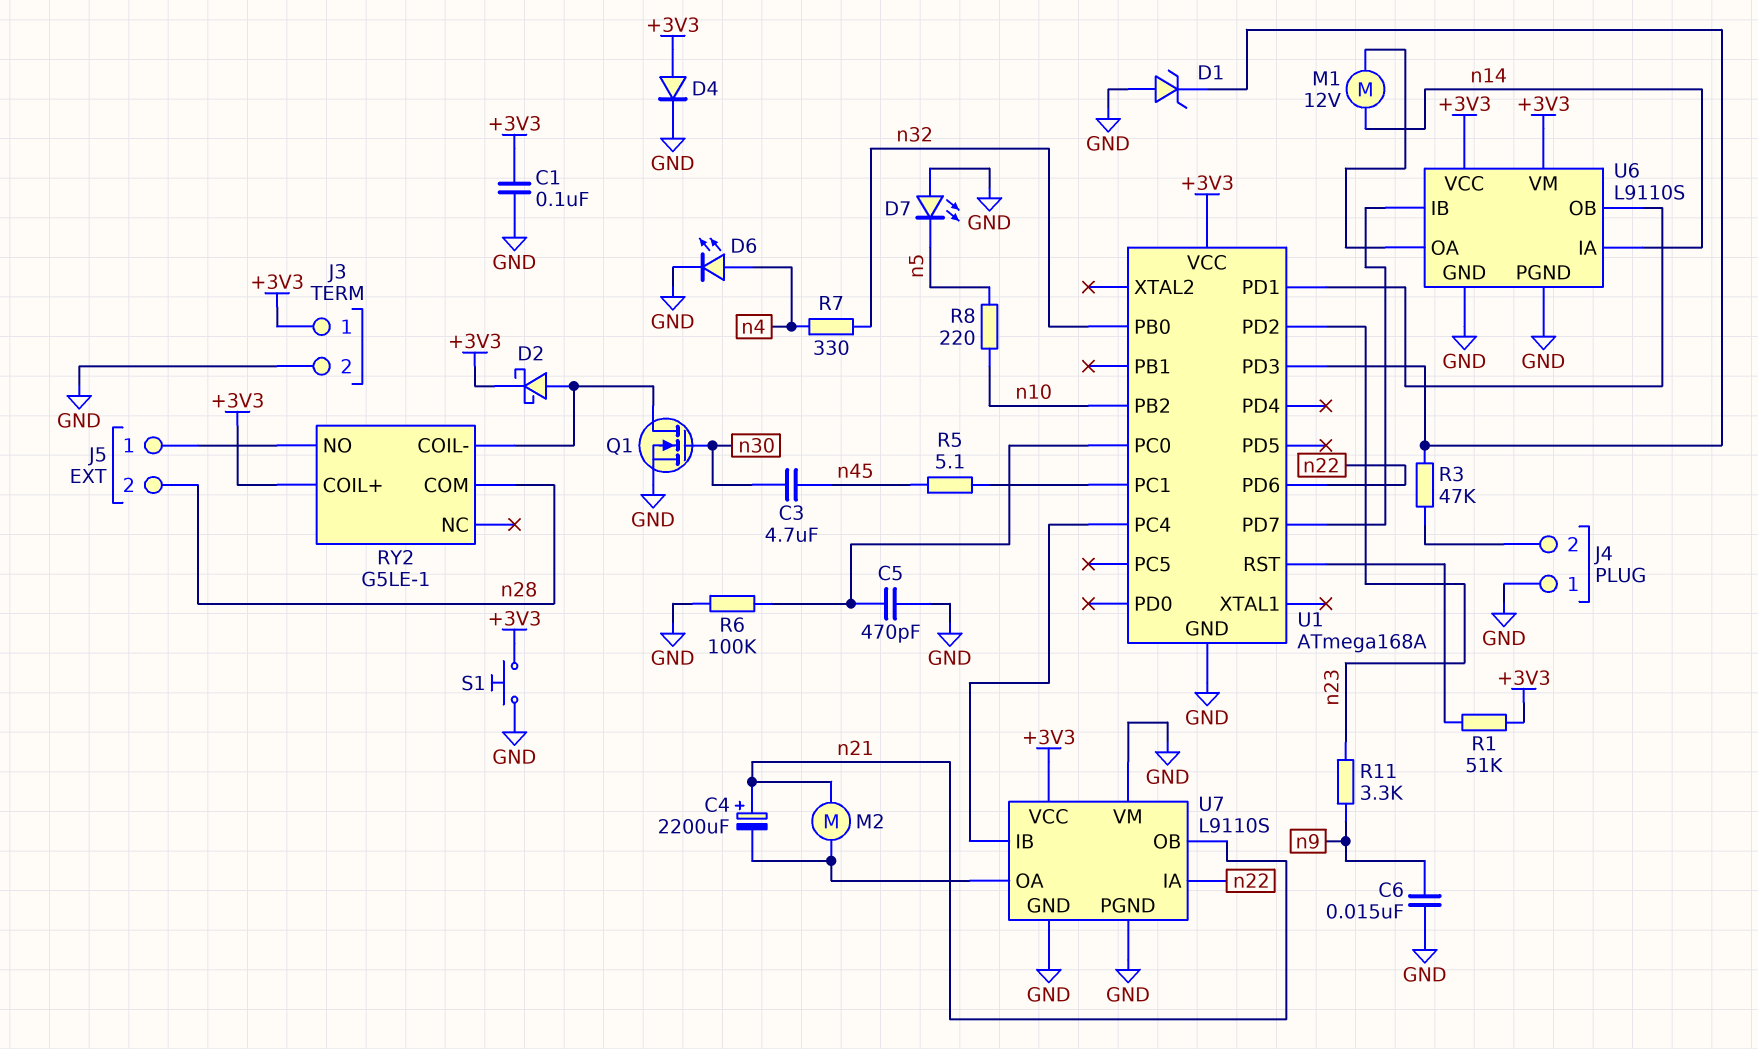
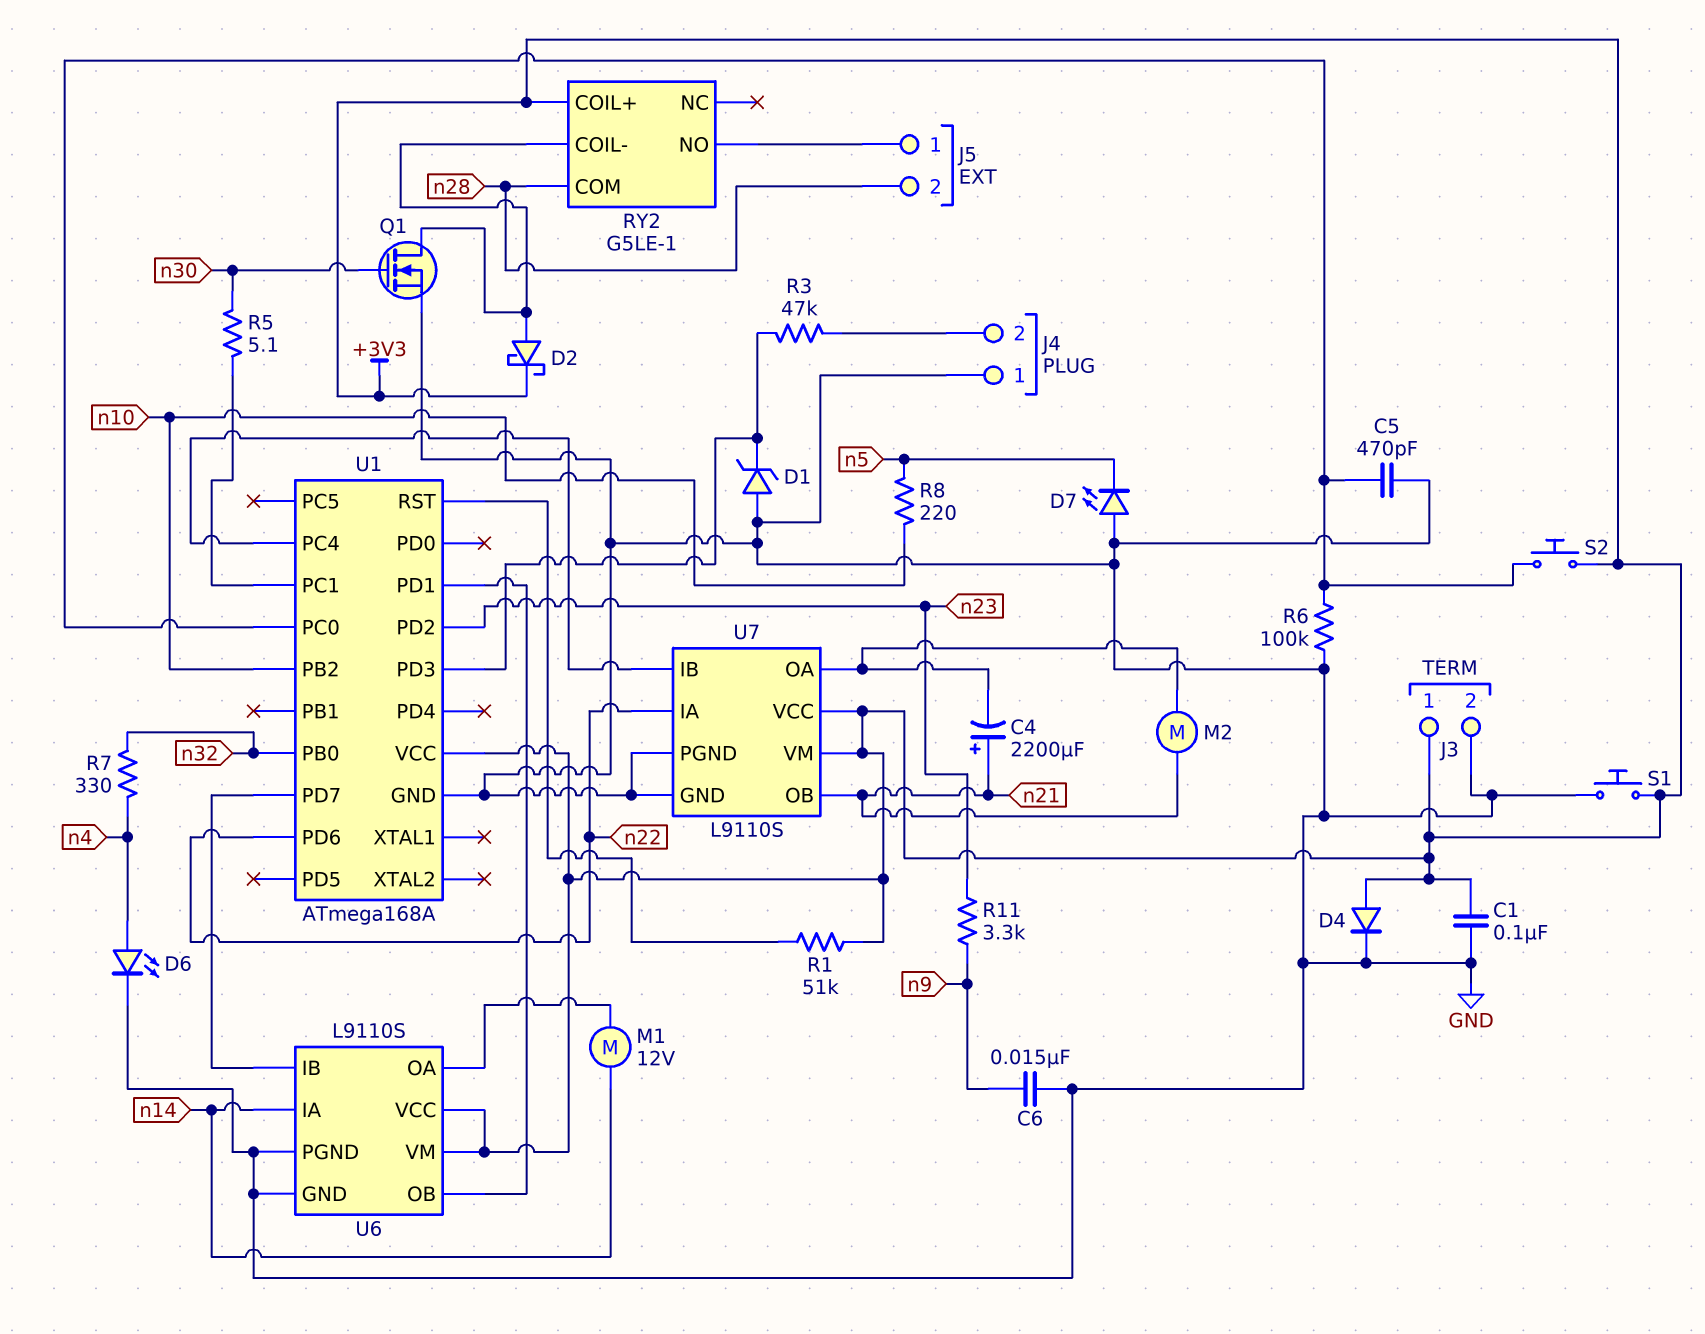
C3: 4.7uF (n30, n45) -> none
R5: 5.1 (U1/PC1, n45) -> 5.1 (U1/PC1, n30)
S2: none -> button (+3V3, U1/PC0)
U7 pin VM: GND -> +3V3

